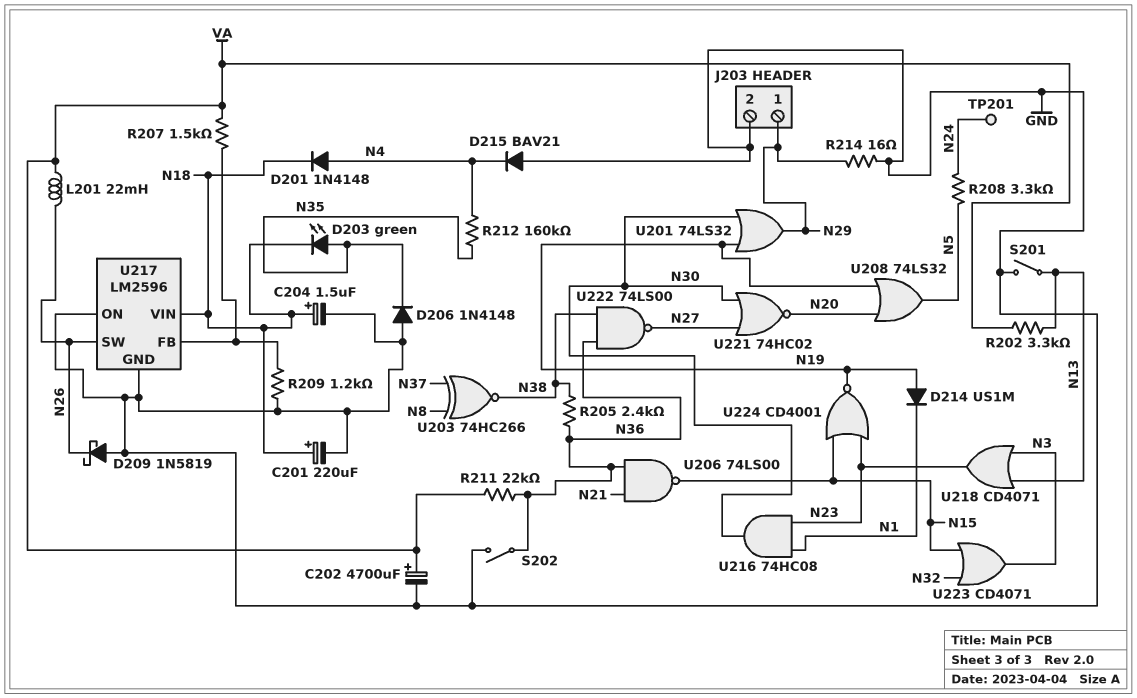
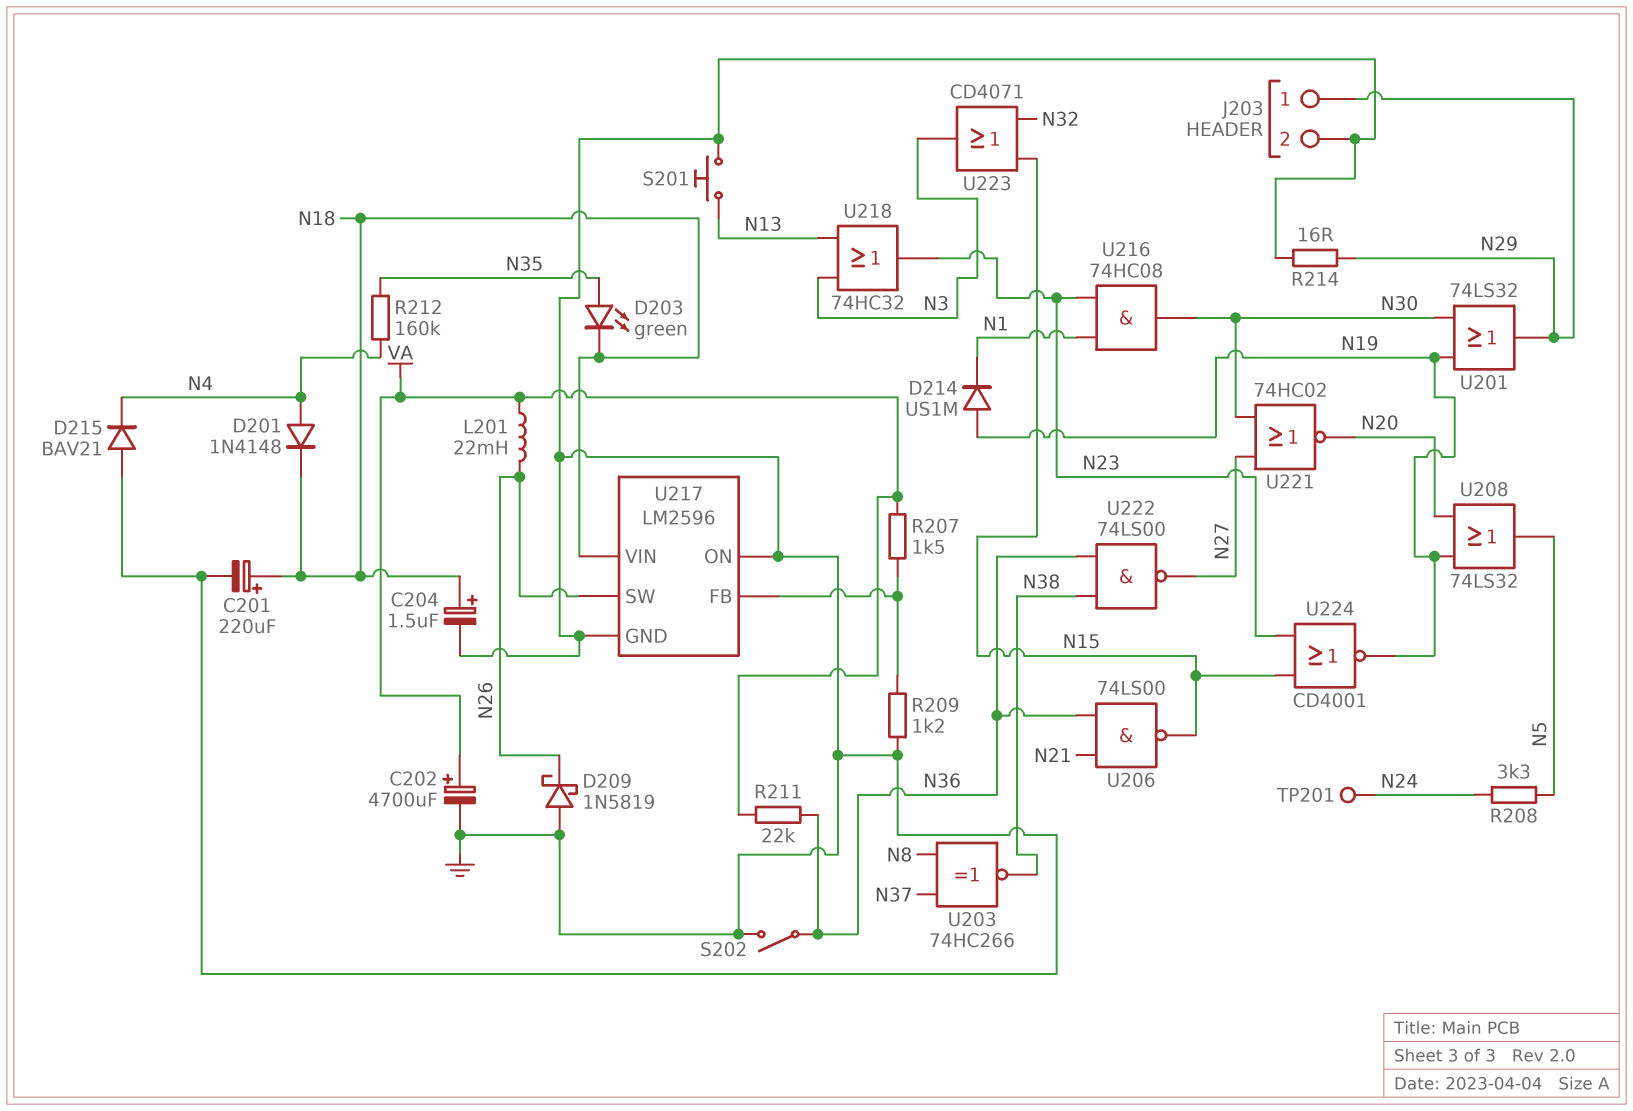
D206: diode 1N4148 (A GND, K N35) -> none
R202: 3.3k (N13, VA) -> none
R205: 2.4k (N36, N38) -> none
S201: switch (GND, N13) -> button (GND, N13)
U218: OR CD4071 (in N3, in N13, out N23) -> OR 74HC32 (in N3, in N13, out N23)

